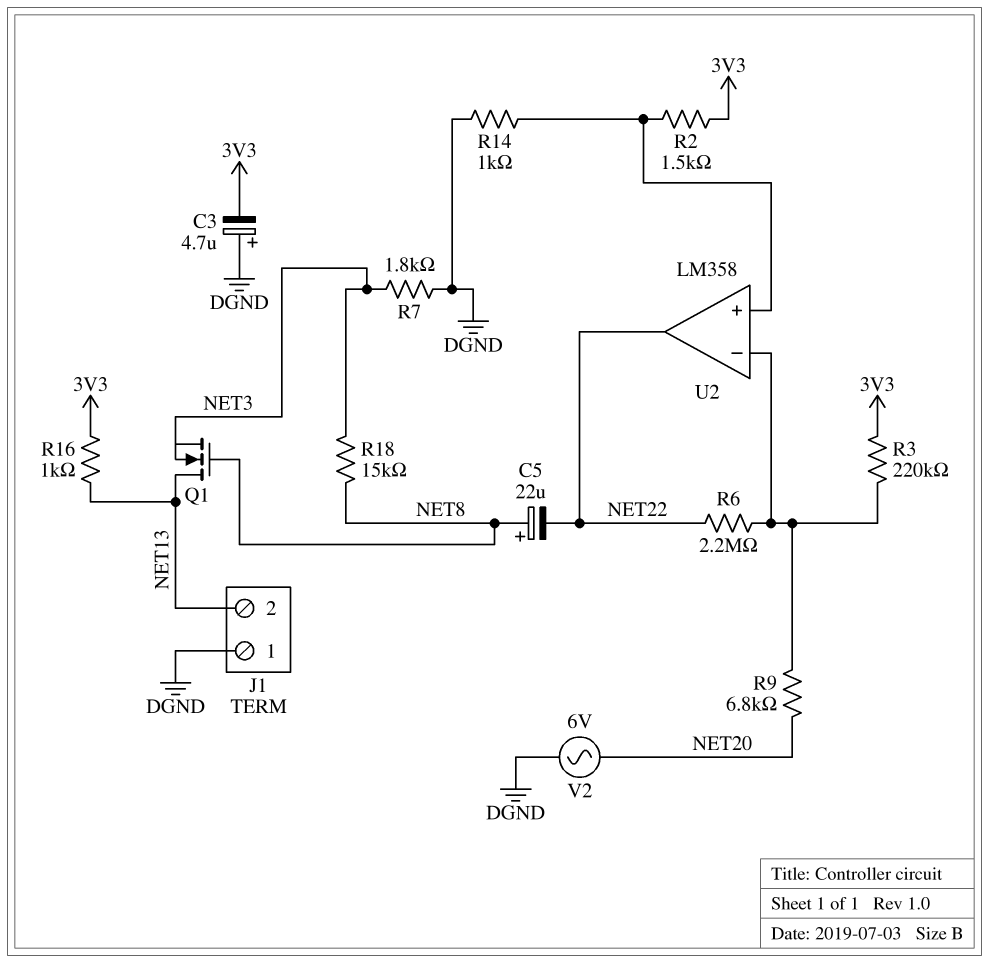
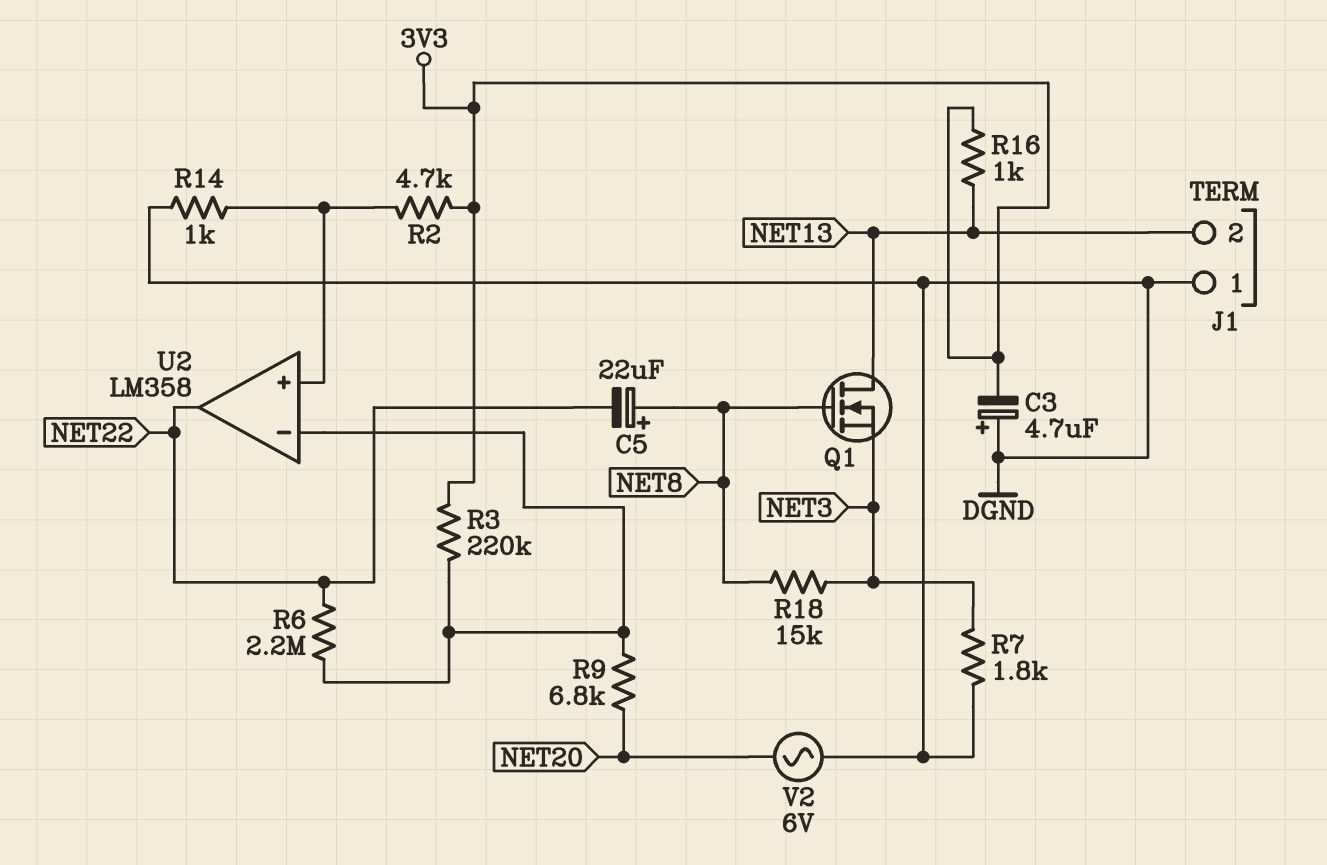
R2: 1.5k (3V3, U2/in+) -> 4.7k (3V3, U2/in+)

